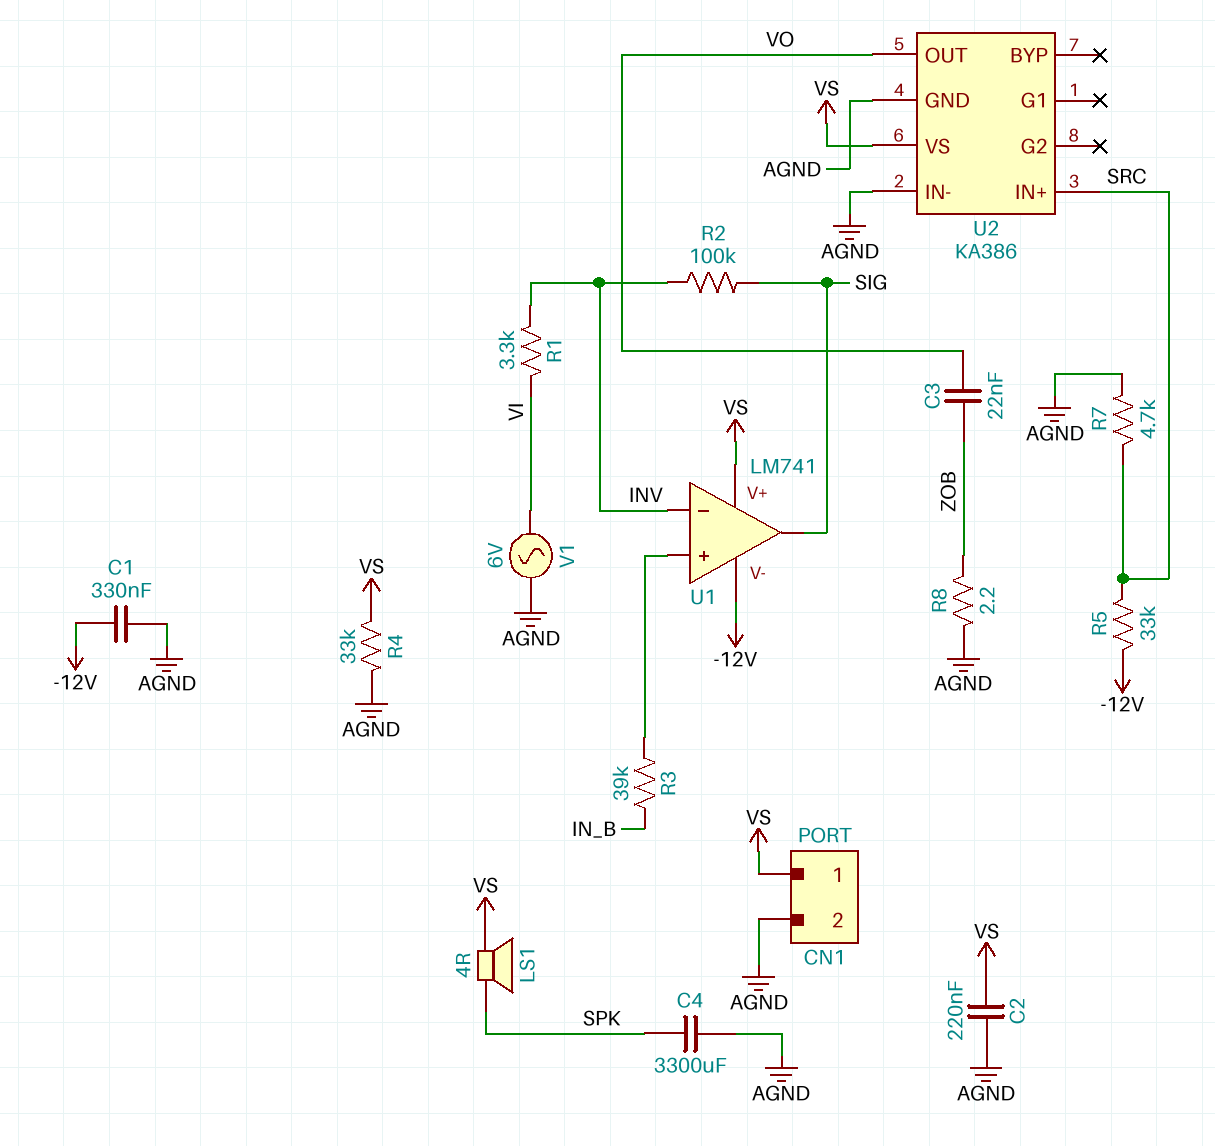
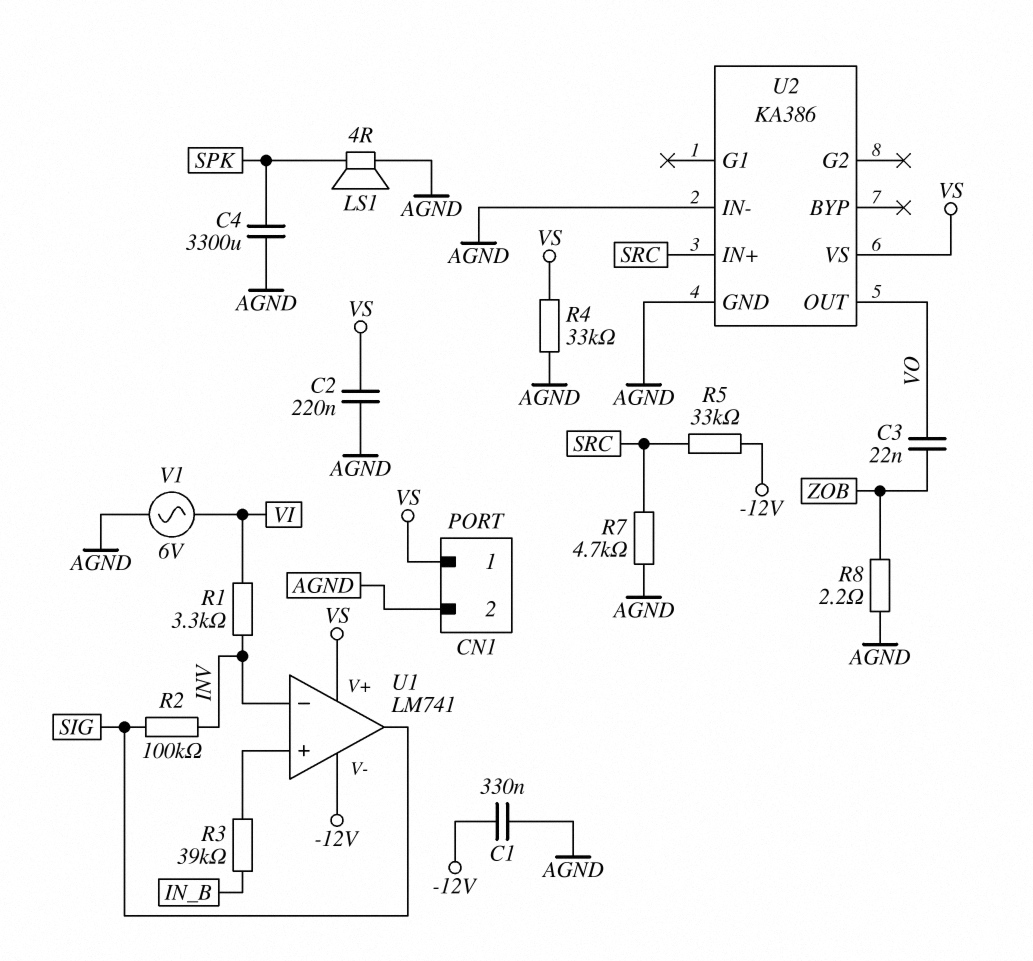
LS1: speaker 4R (SPK, VS) -> speaker 4R (AGND, SPK)

